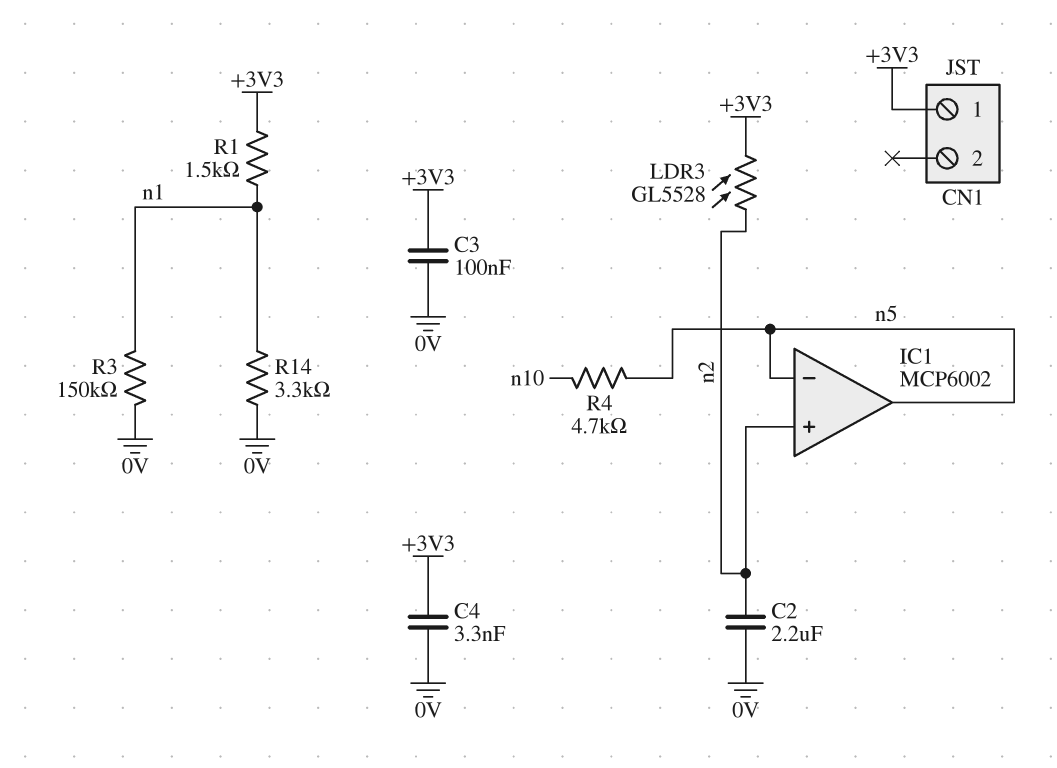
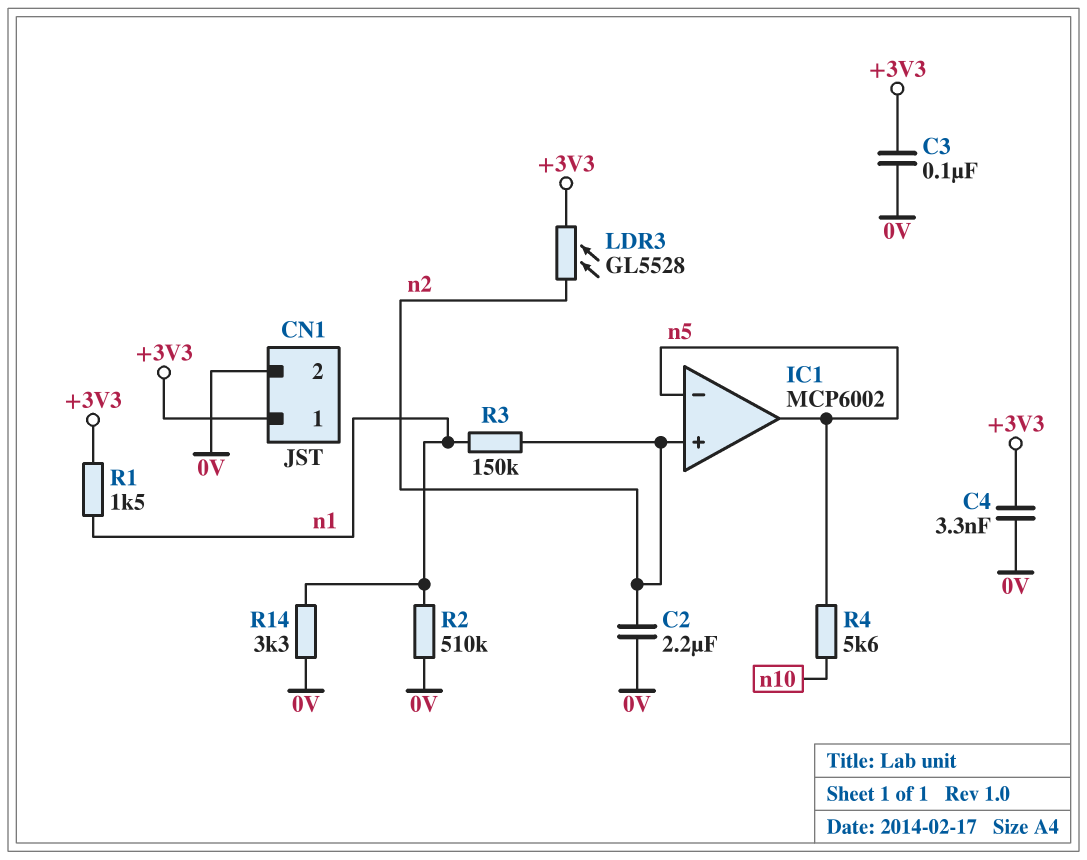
CN1 pin 2: none -> 0V
R2: none -> 510k (0V, n1)
R3: 150k (0V, n1) -> 150k (n1, n2)
R4: 4.7k (n5, n10) -> 5.6k (n5, n10)

